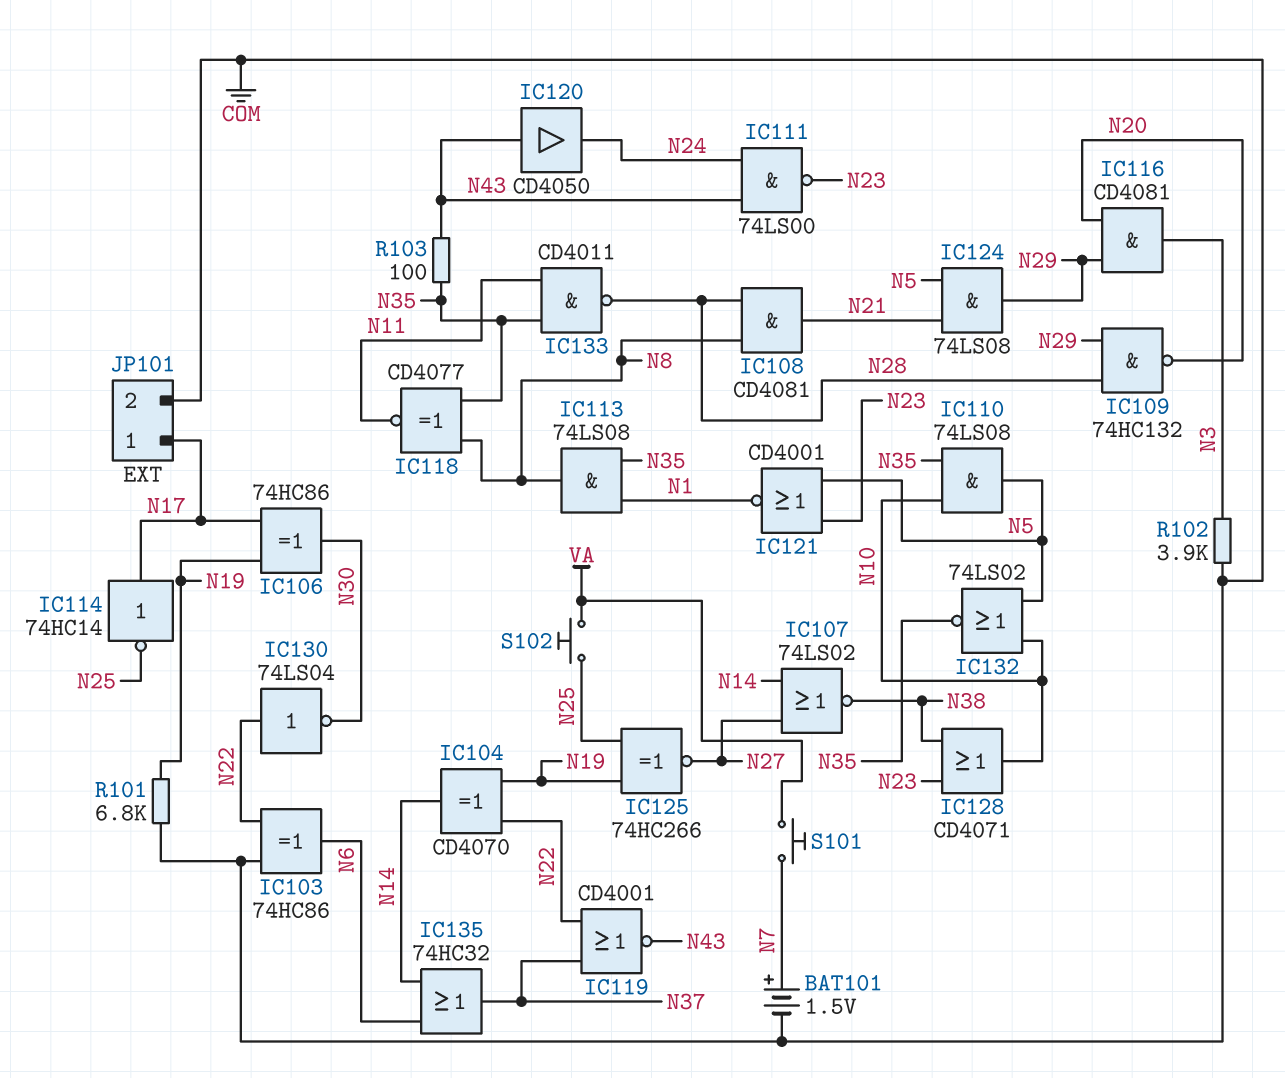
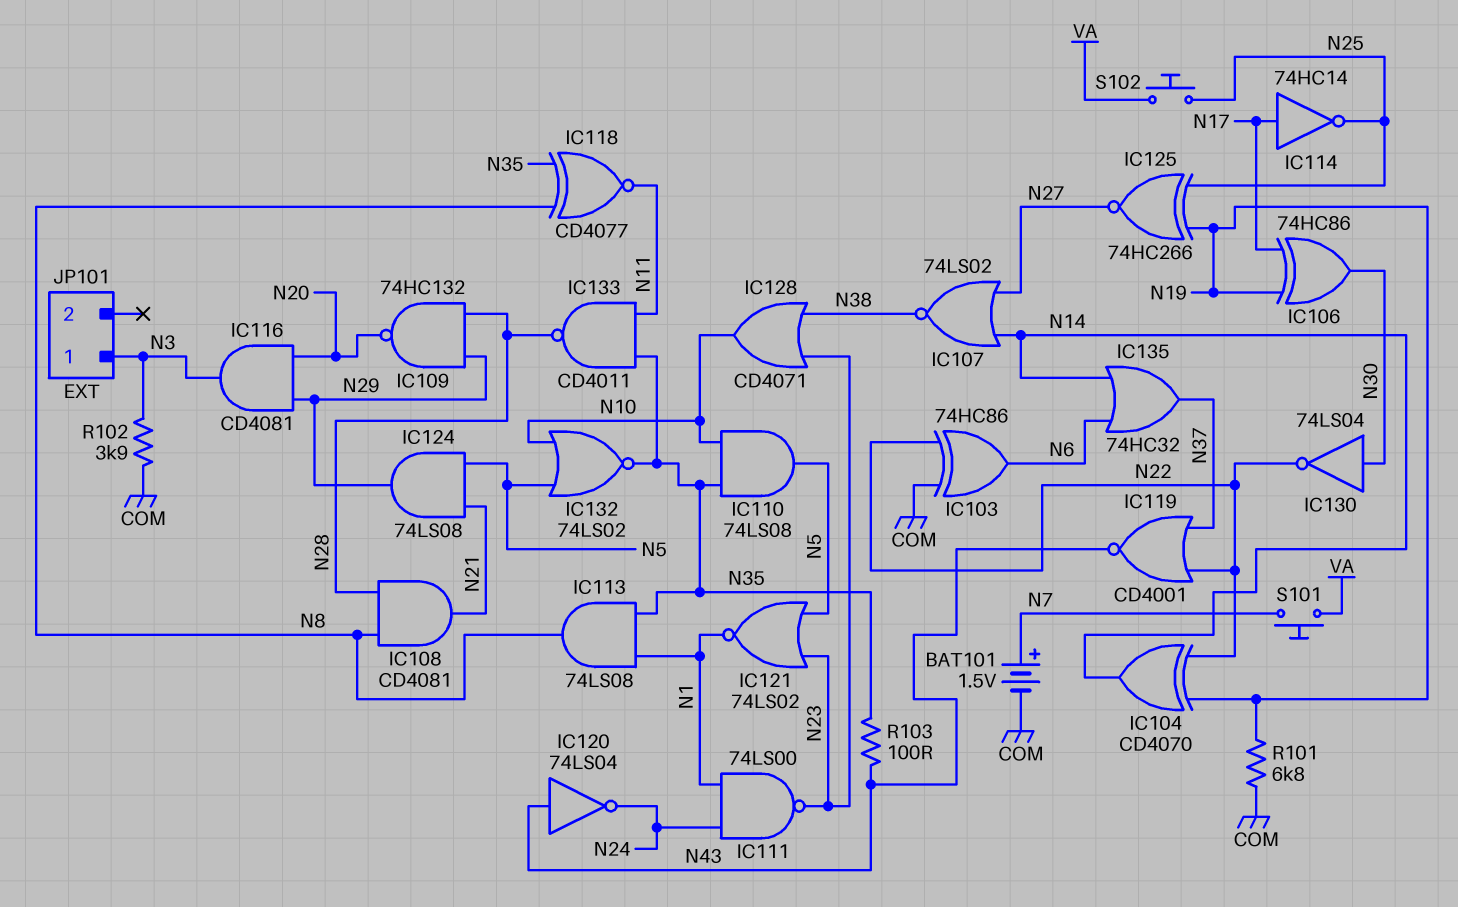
IC111: NAND 74LS00 (in N24, in N43, out N23) -> NAND 74LS00 (in N1, in N24, out N23)
IC120: buffer CD4050 (in N43, out N24) -> NOT 74LS04 (in N43, out N24)
IC121: NOR CD4001 (in N5, in N23, out N1) -> NOR 74LS02 (in N5, in N23, out N1)
IC130: NOT 74LS04 (in N22, out N30) -> NOT 74LS04 (in N30, out N22)
JP101 pin 1: N17 -> N3
JP101 pin 2: COM -> none

